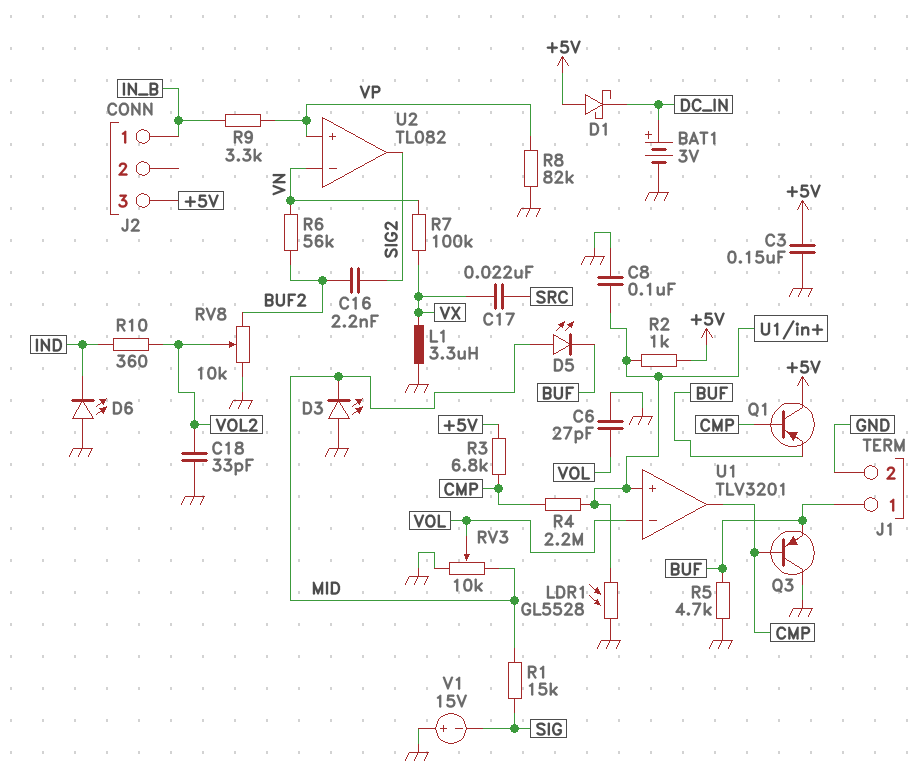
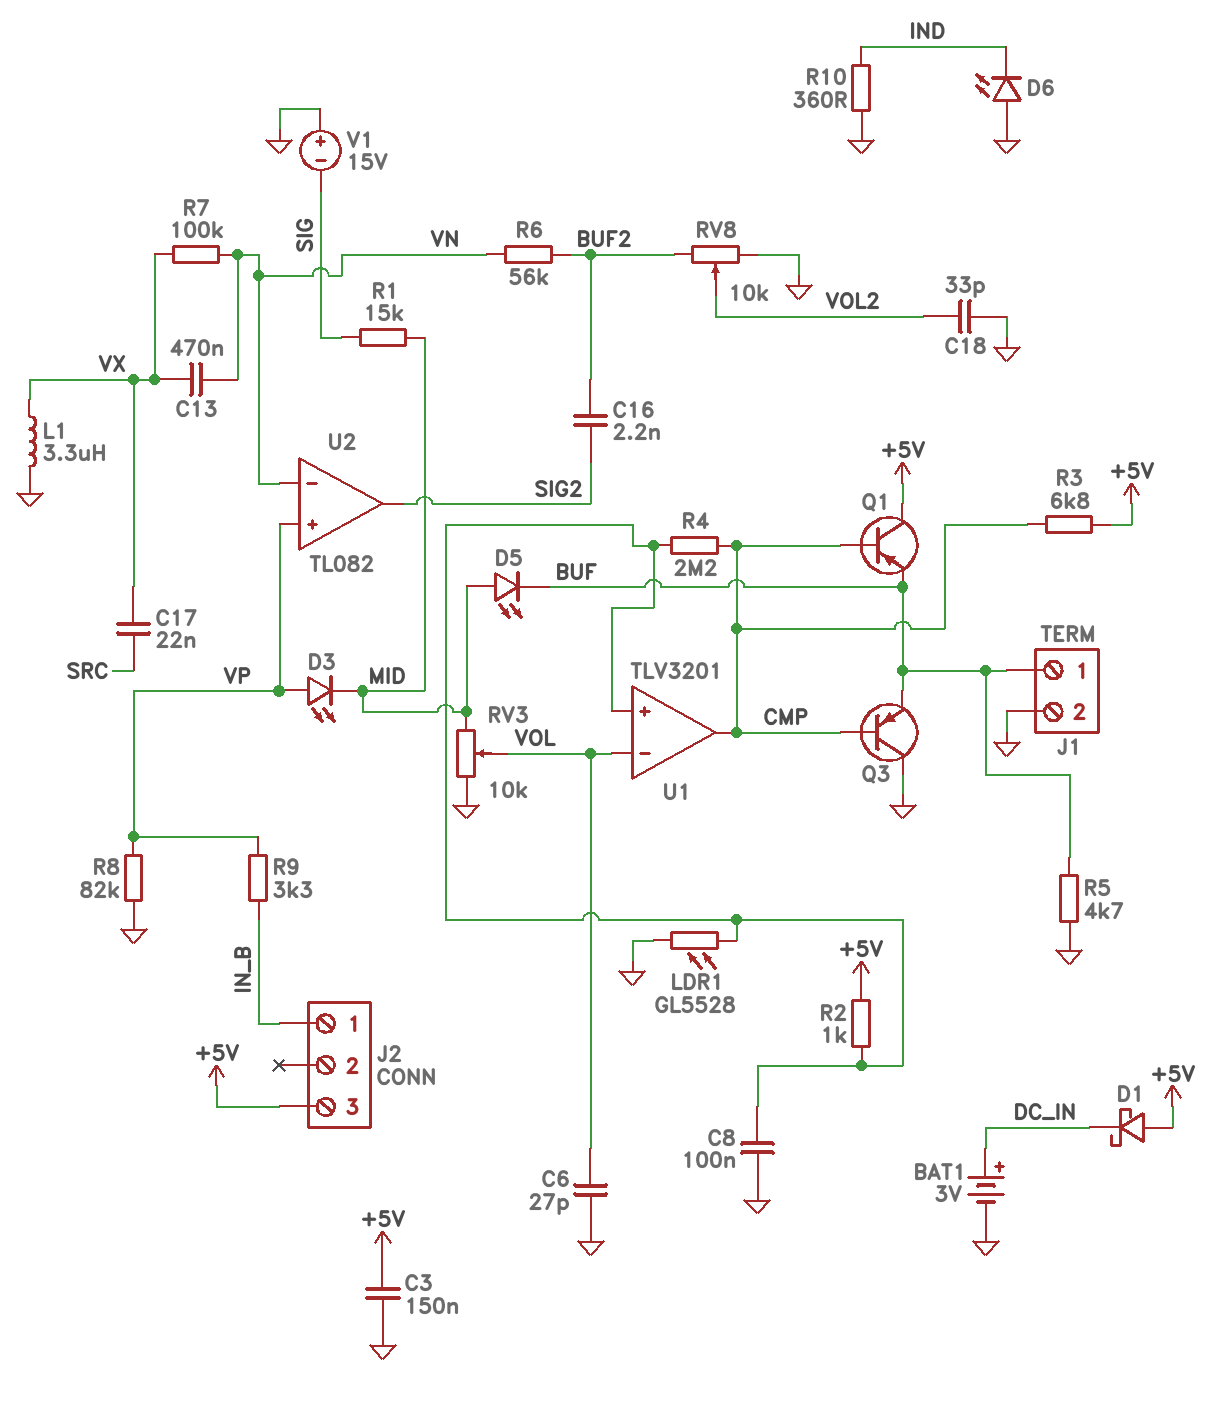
C13: none -> 470nF (VN, VX)
D3: LED (A GND, K MID) -> LED (A VP, K MID)
R10: 360 (IND, VOL2) -> 360 (GND, IND)

